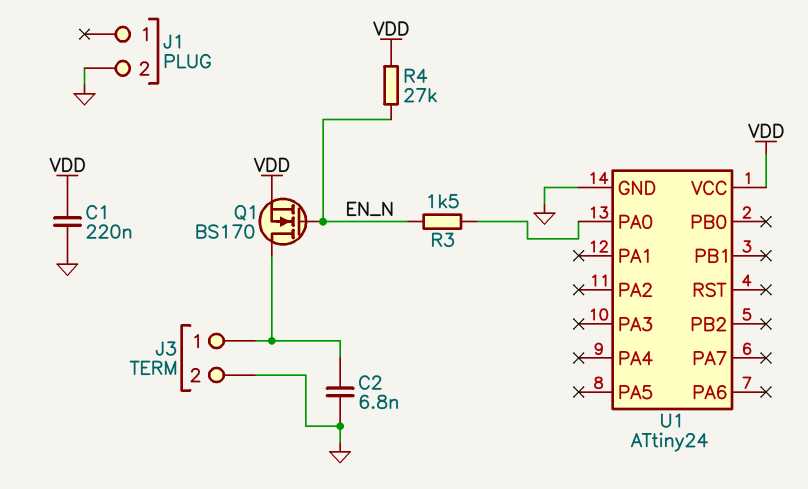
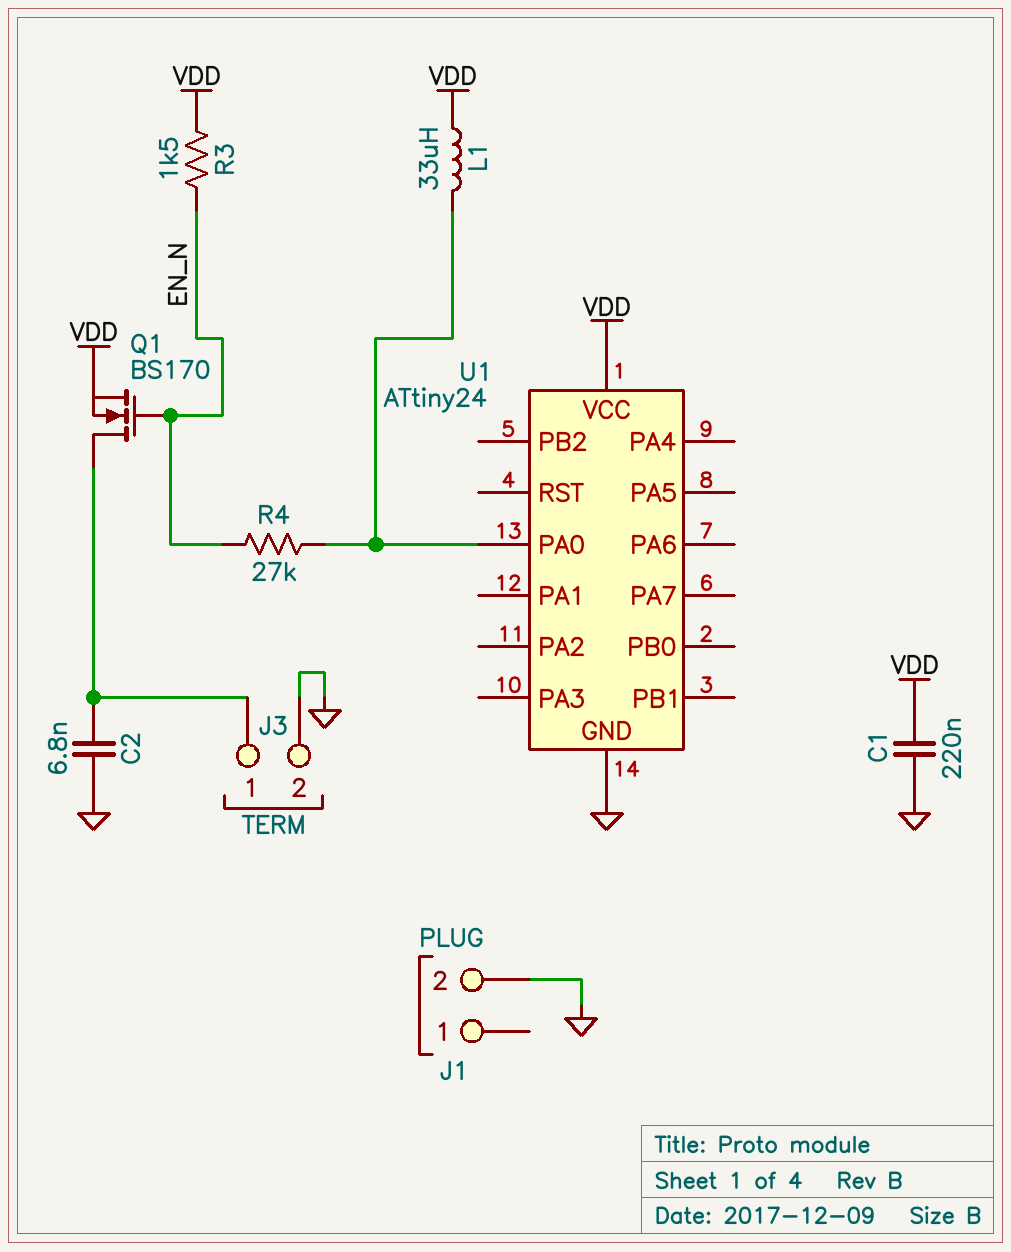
L1: none -> 33uH (U1/PA0, VDD)
R3: 1.5k (EN_N, U1/PA0) -> 1.5k (EN_N, VDD)
R4: 27k (EN_N, VDD) -> 27k (EN_N, U1/PA0)

